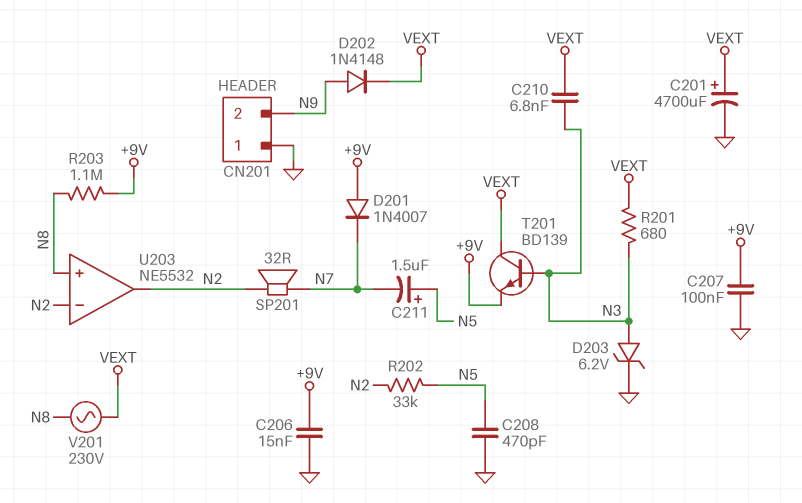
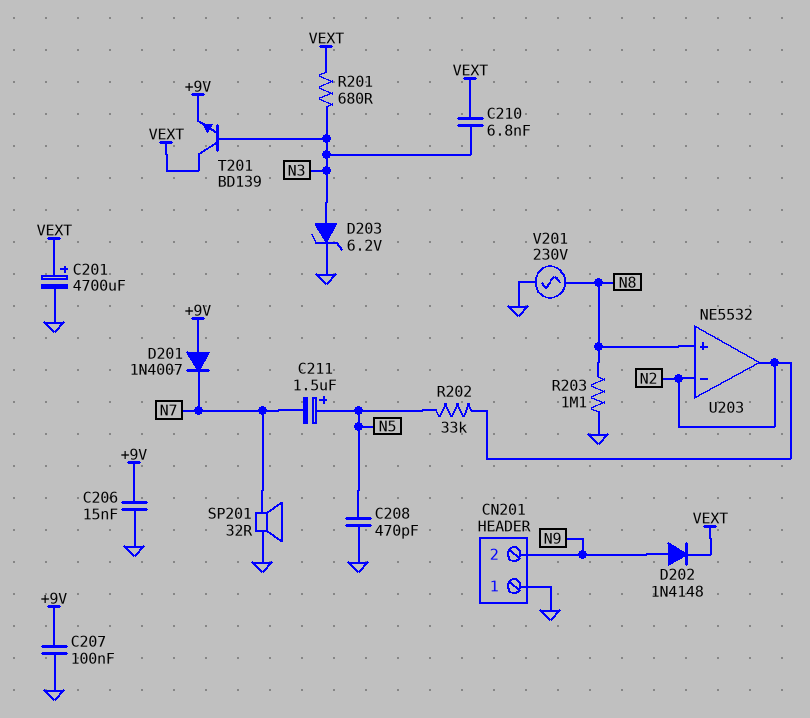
R203: 1.1M (+9V, N8) -> 1.1M (GND, N8)
SP201: speaker 32R (N2, N7) -> speaker 32R (GND, N7)
V201: AC 230V (N8, VEXT) -> AC 230V (GND, N8)

